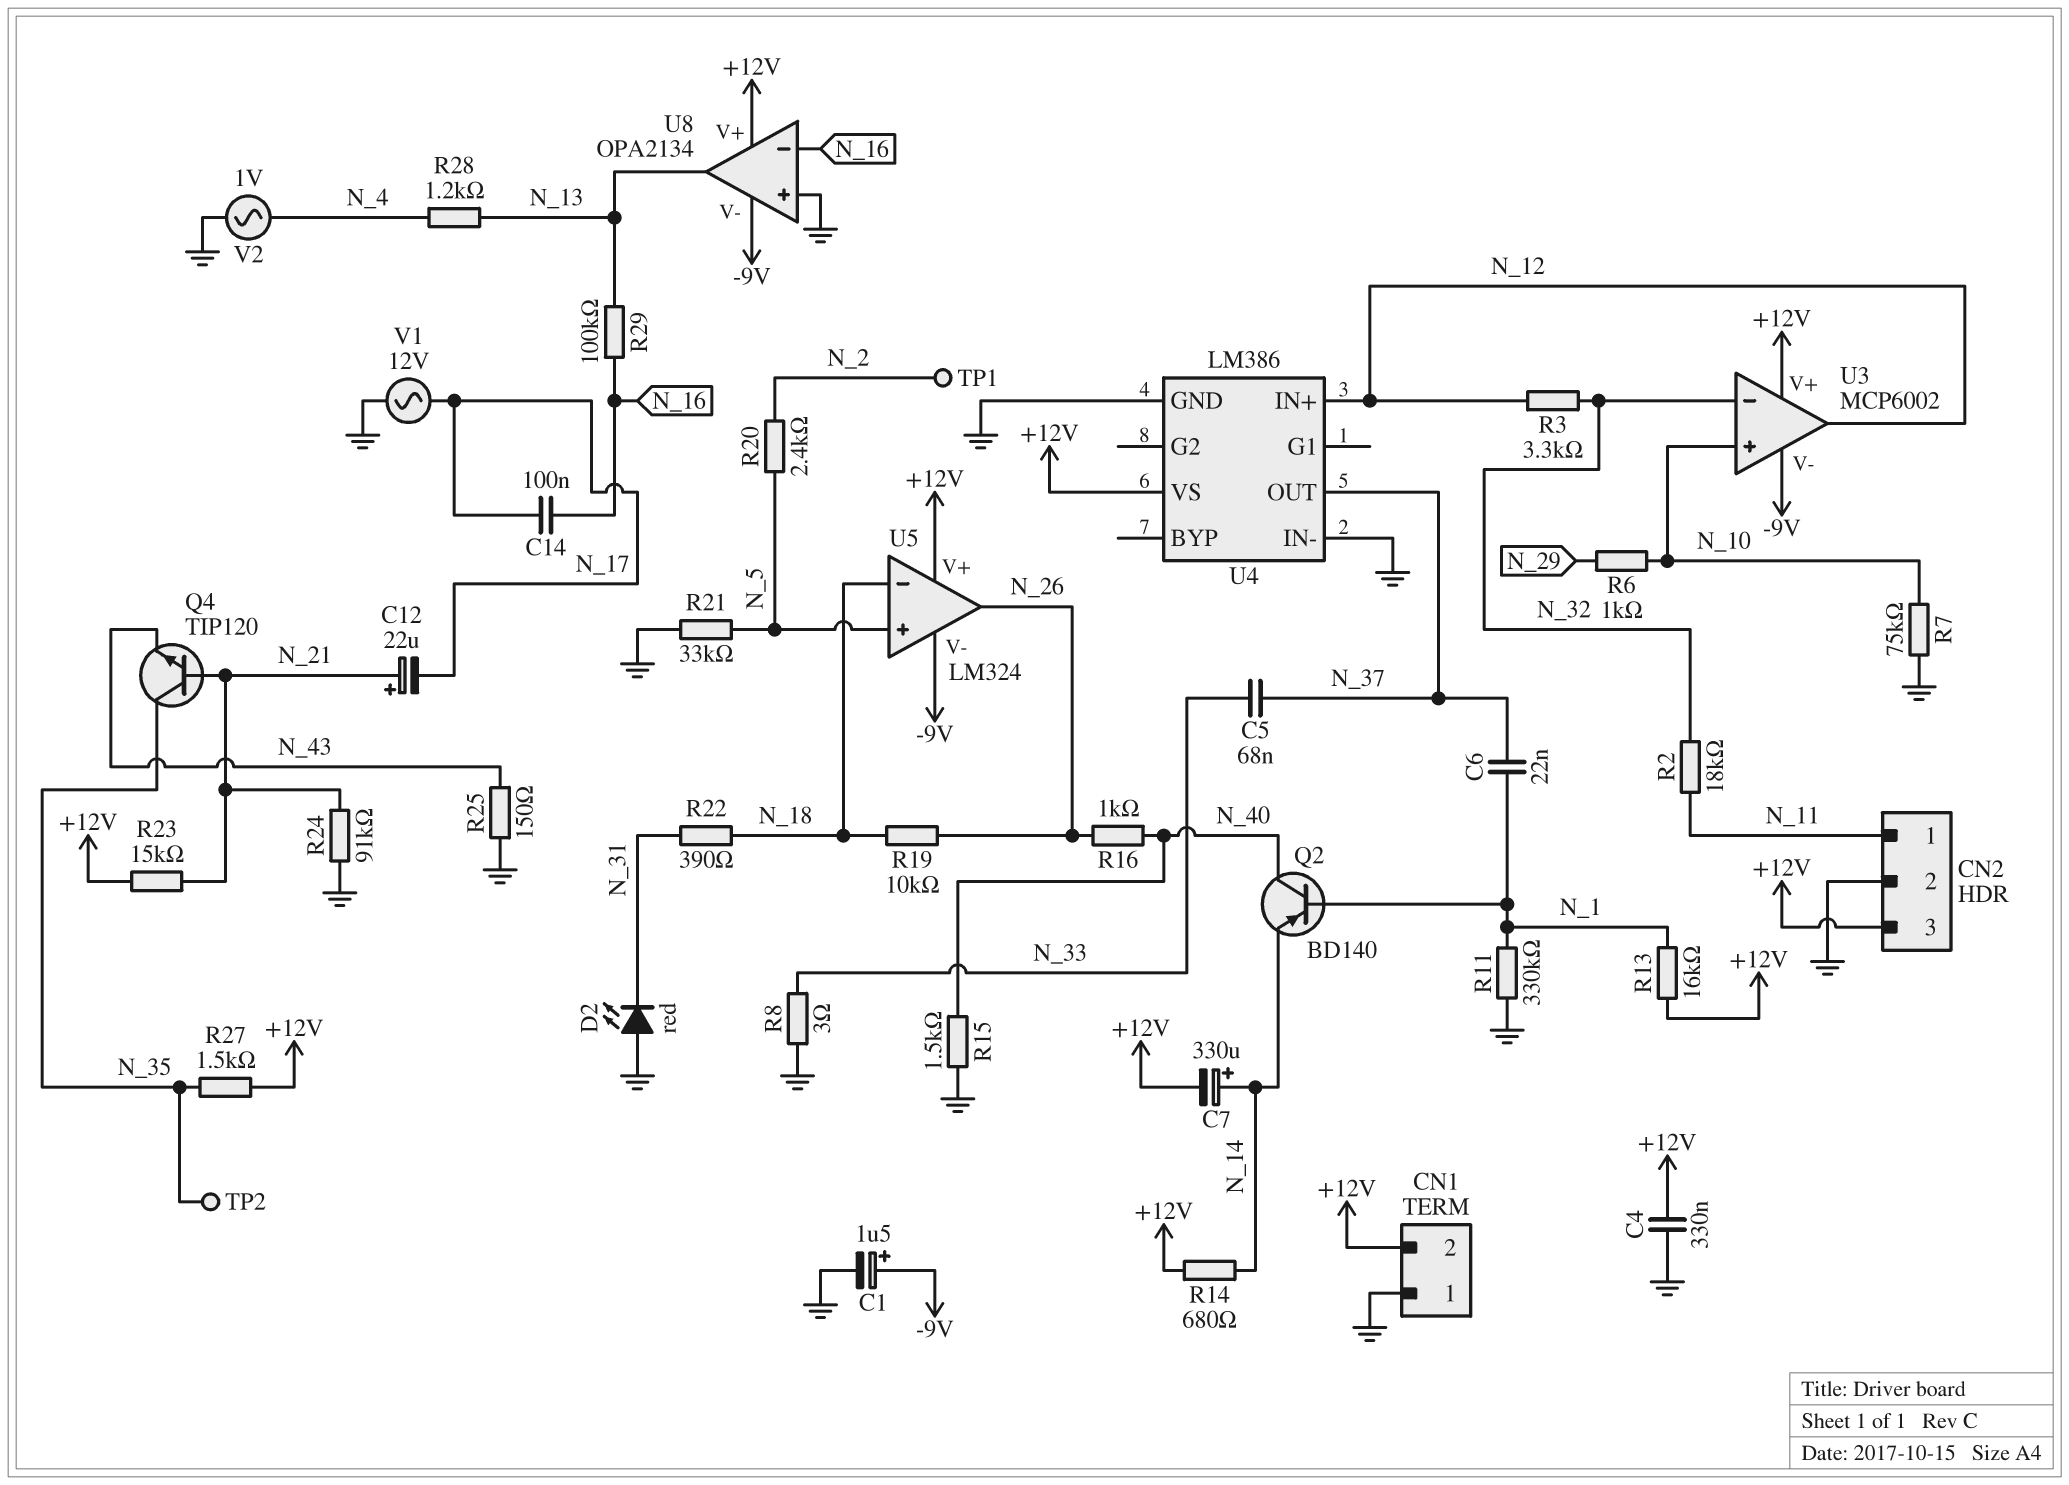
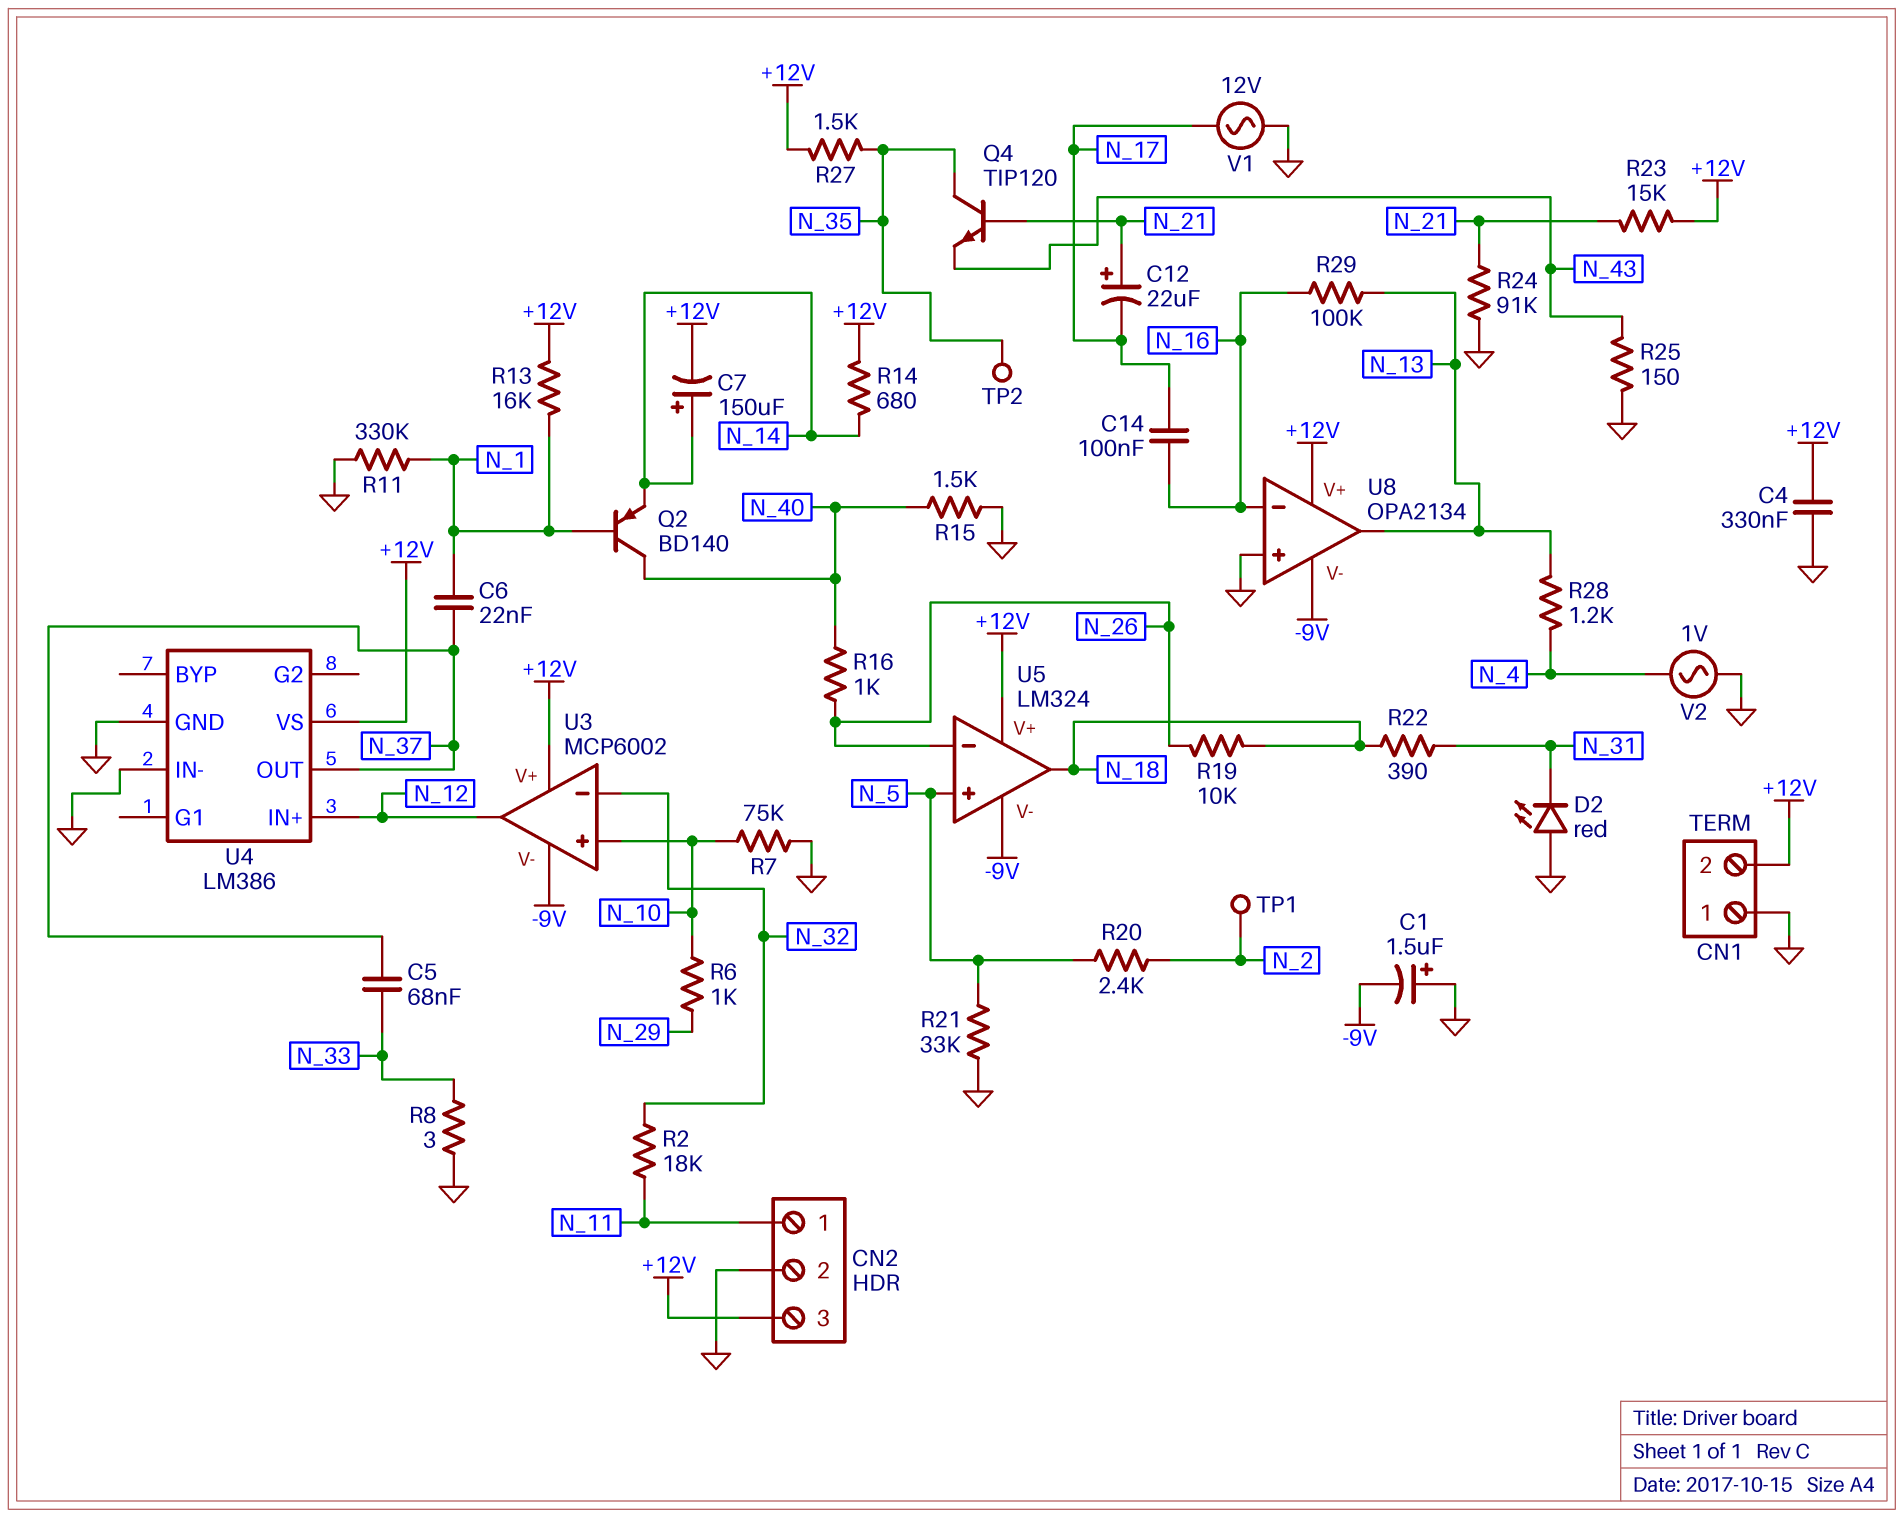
C1: 1.5uF (plus -9V, minus GND) -> 1.5uF (plus GND, minus -9V)
C7: 330uF (plus N_14, minus +12V) -> 150uF (plus N_14, minus +12V)
R3: 3.3k (N_12, N_32) -> none
U5 pin in-: N_18 -> N_26
U5 pin out: N_26 -> N_18

